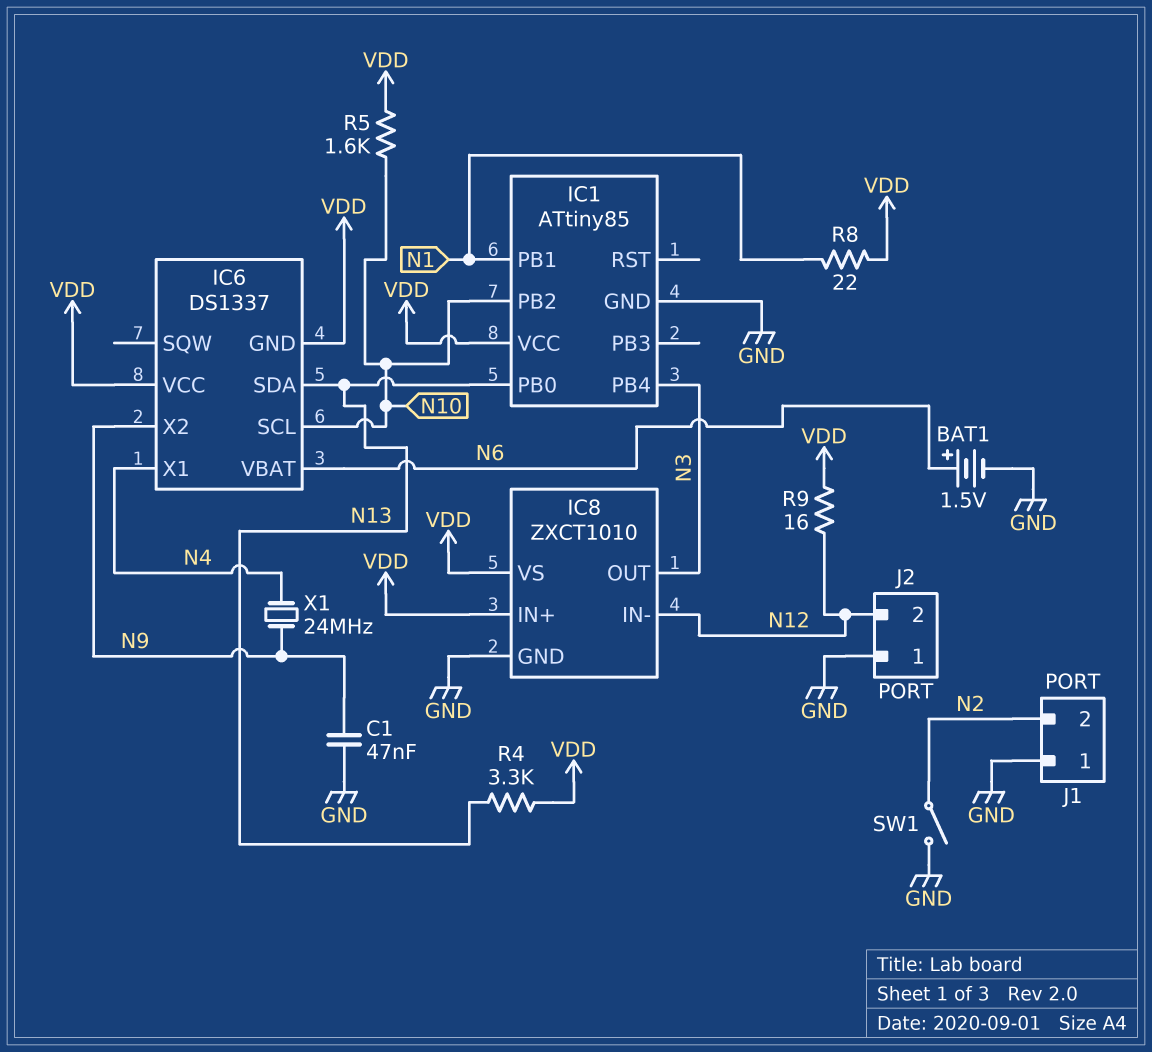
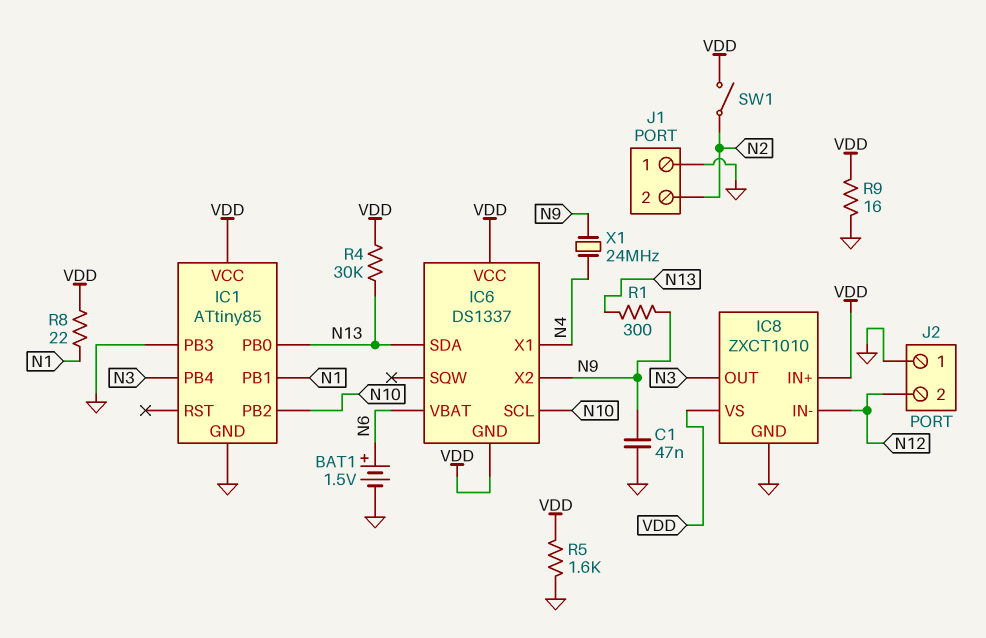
IC1 pin PB3: none -> GND
R1: none -> 300 (N9, N13)
R4: 3.3k (N13, VDD) -> 30k (N13, VDD)
R5: 1.6k (N10, VDD) -> 1.6k (GND, VDD)
R9: 16 (N12, VDD) -> 16 (GND, VDD)
SW1: switch (GND, N2) -> switch (N2, VDD)

